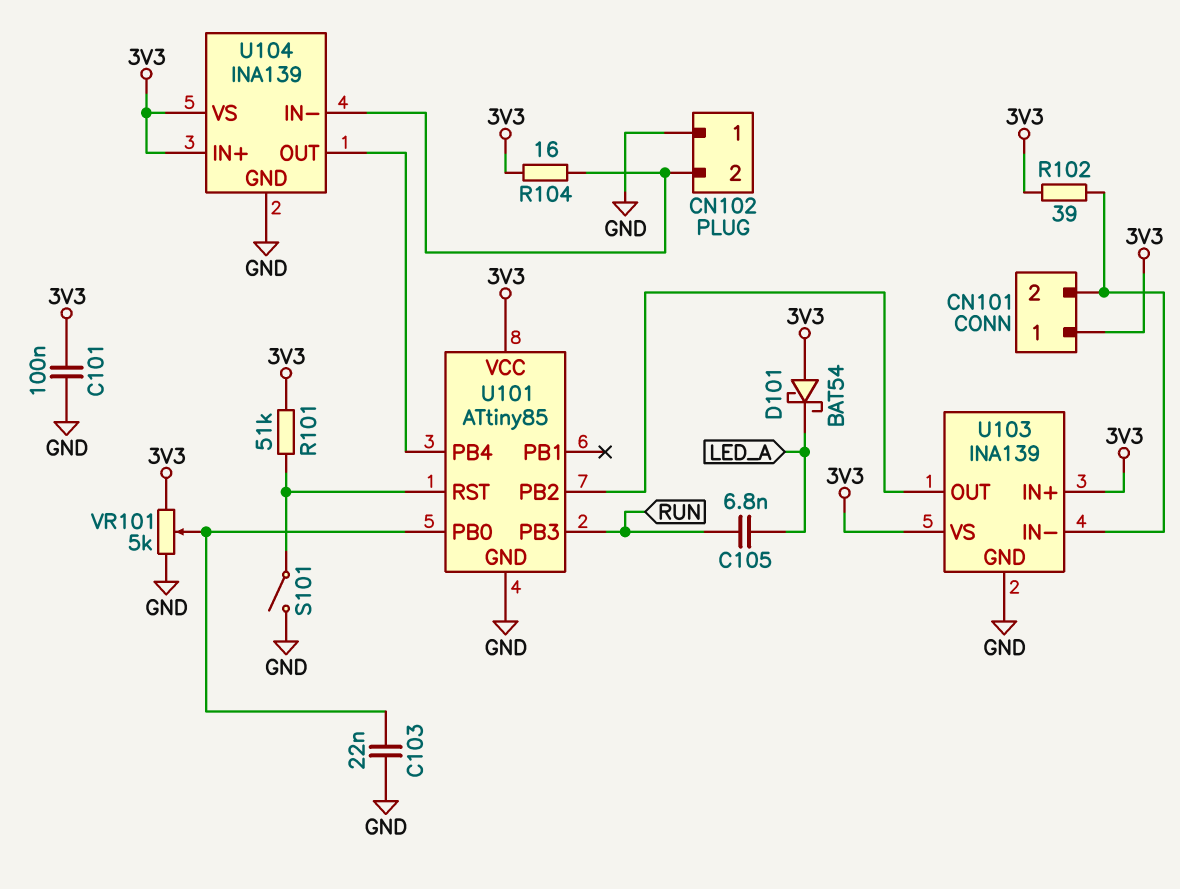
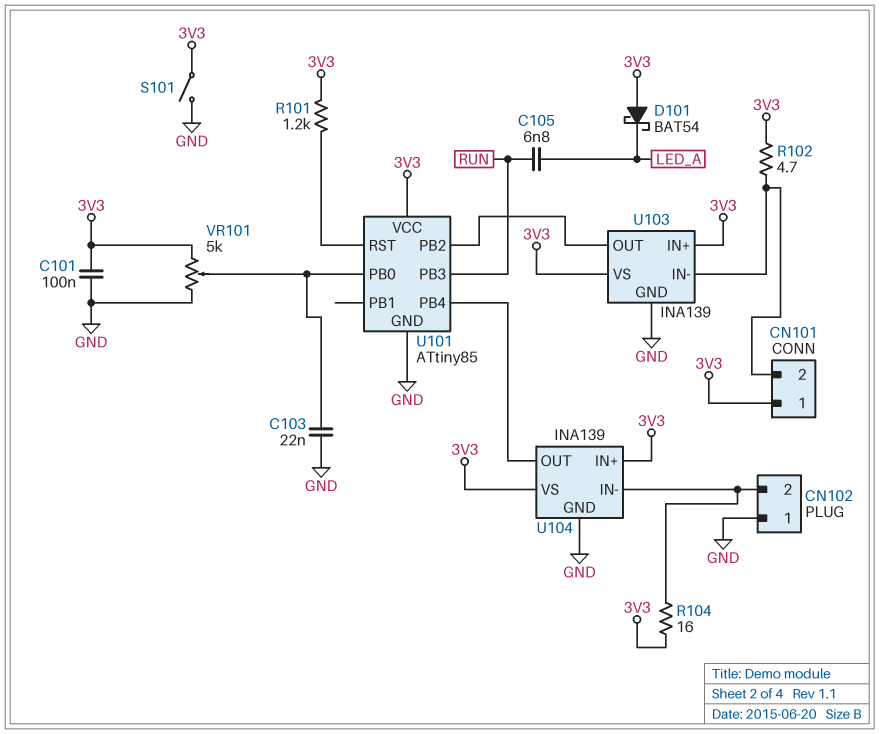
R101: 51k (3V3, U101/RST) -> 1.2k (3V3, U101/RST)
R102: 39 (3V3, CN101/2) -> 4.7 (3V3, CN101/2)
S101: switch (GND, U101/RST) -> switch (3V3, GND)

